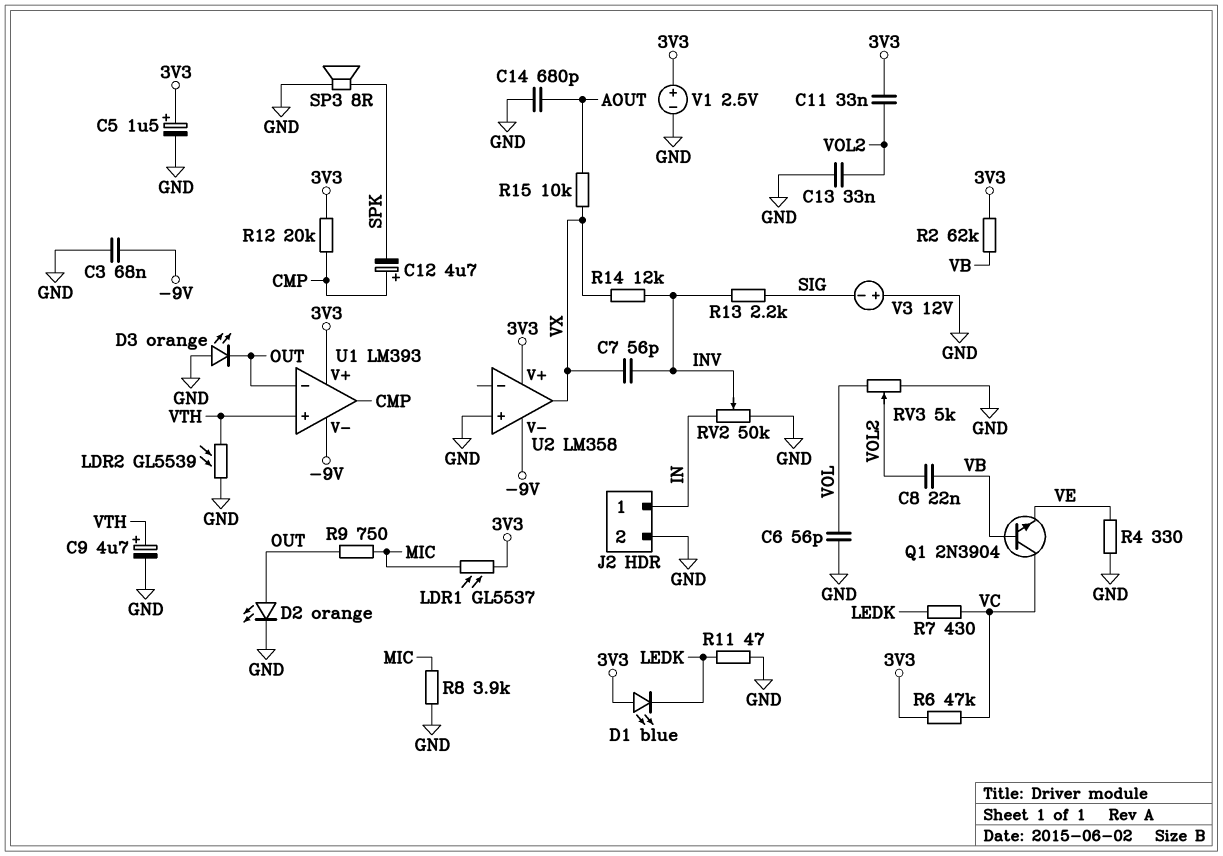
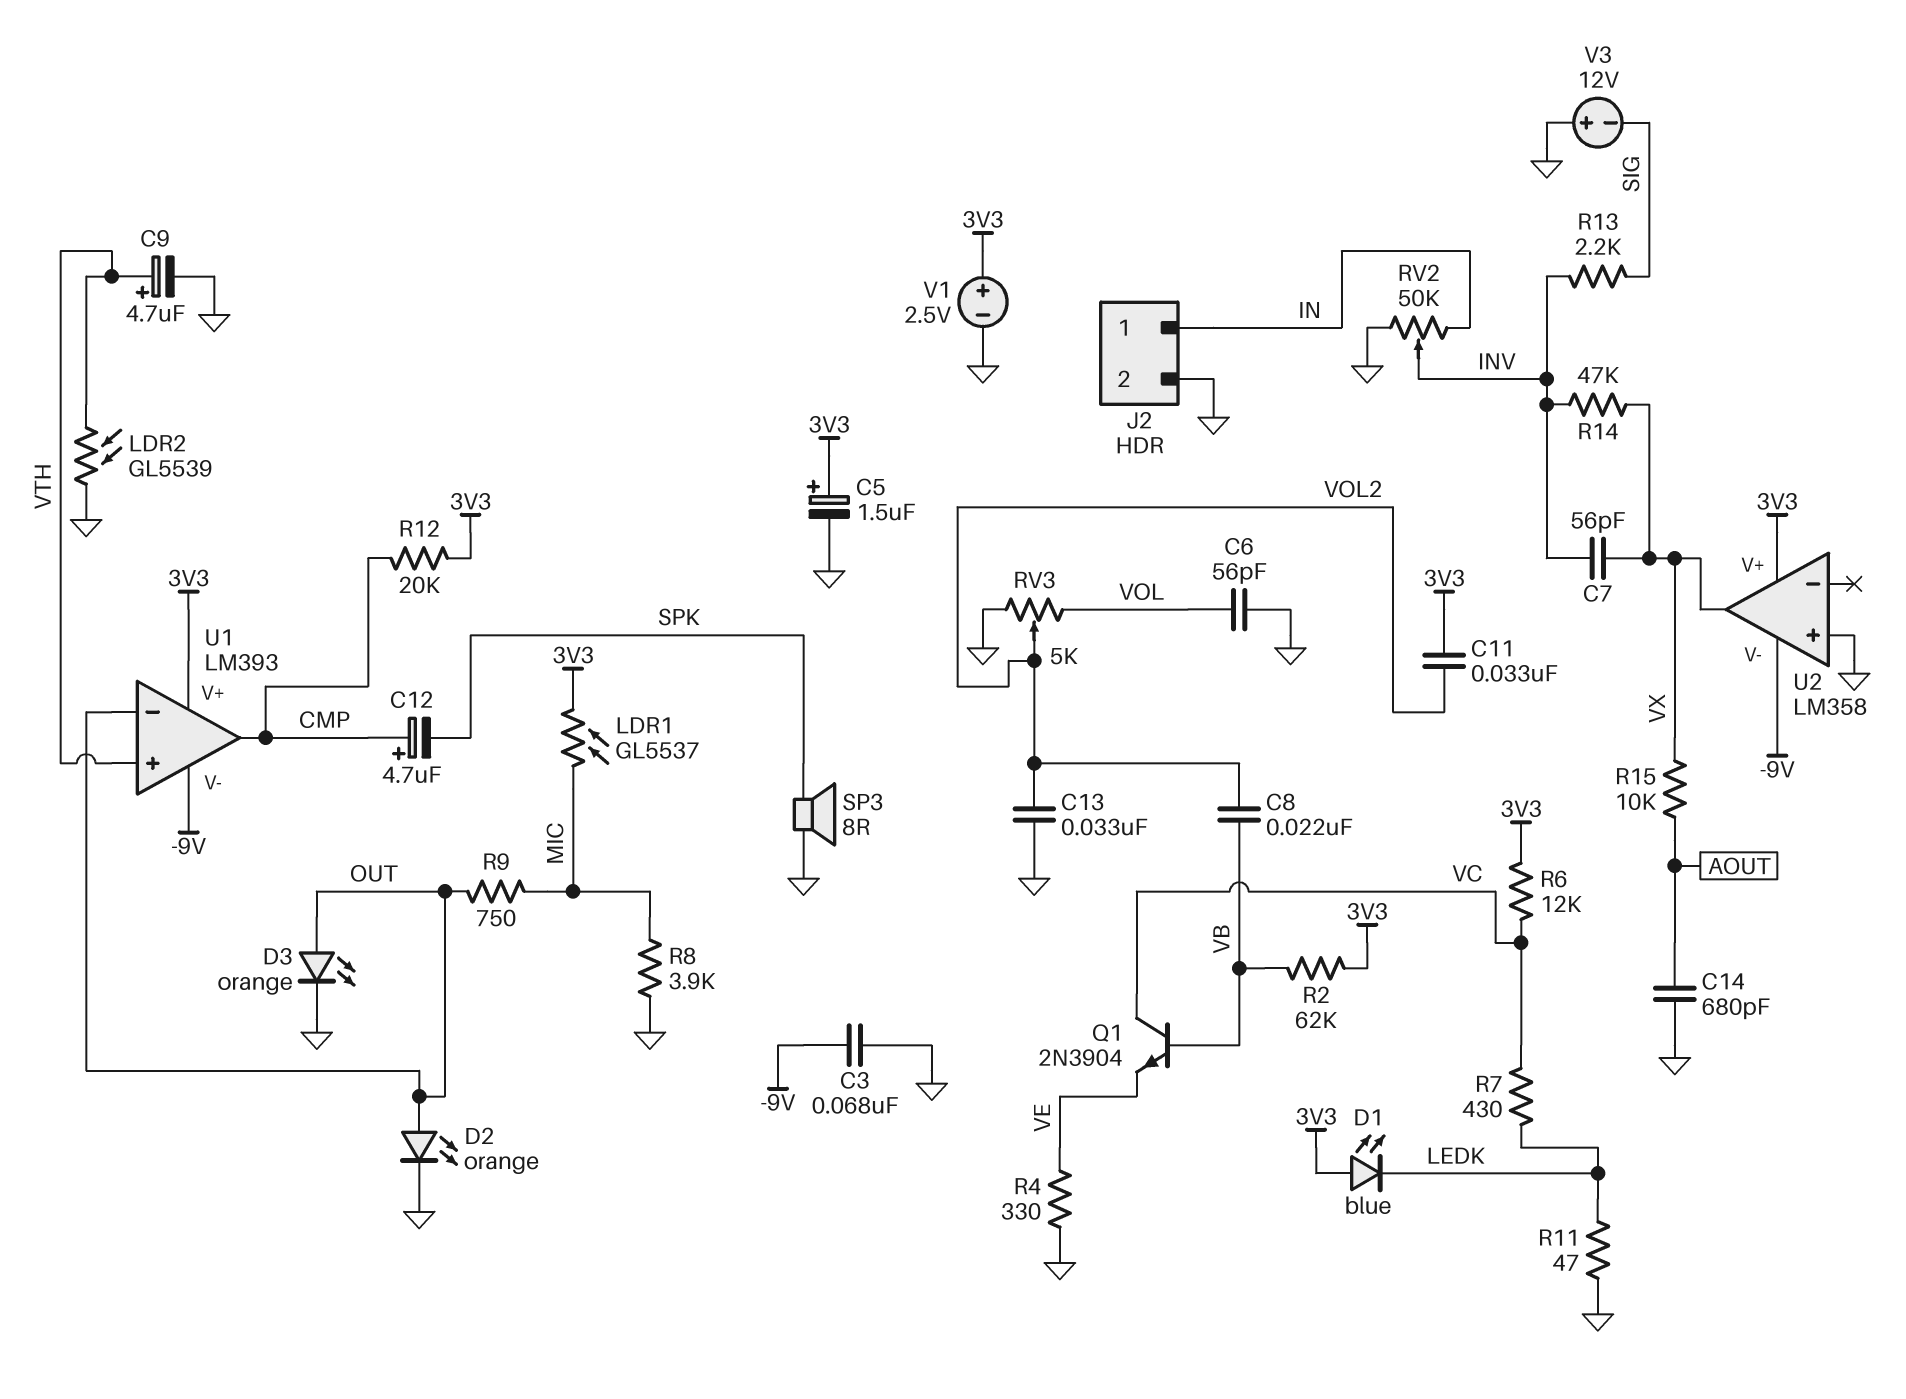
D3: LED orange (A GND, K OUT) -> LED orange (A OUT, K GND)
R6: 47k (3V3, VC) -> 12k (3V3, VC)
R14: 12k (INV, VX) -> 47k (INV, VX)

